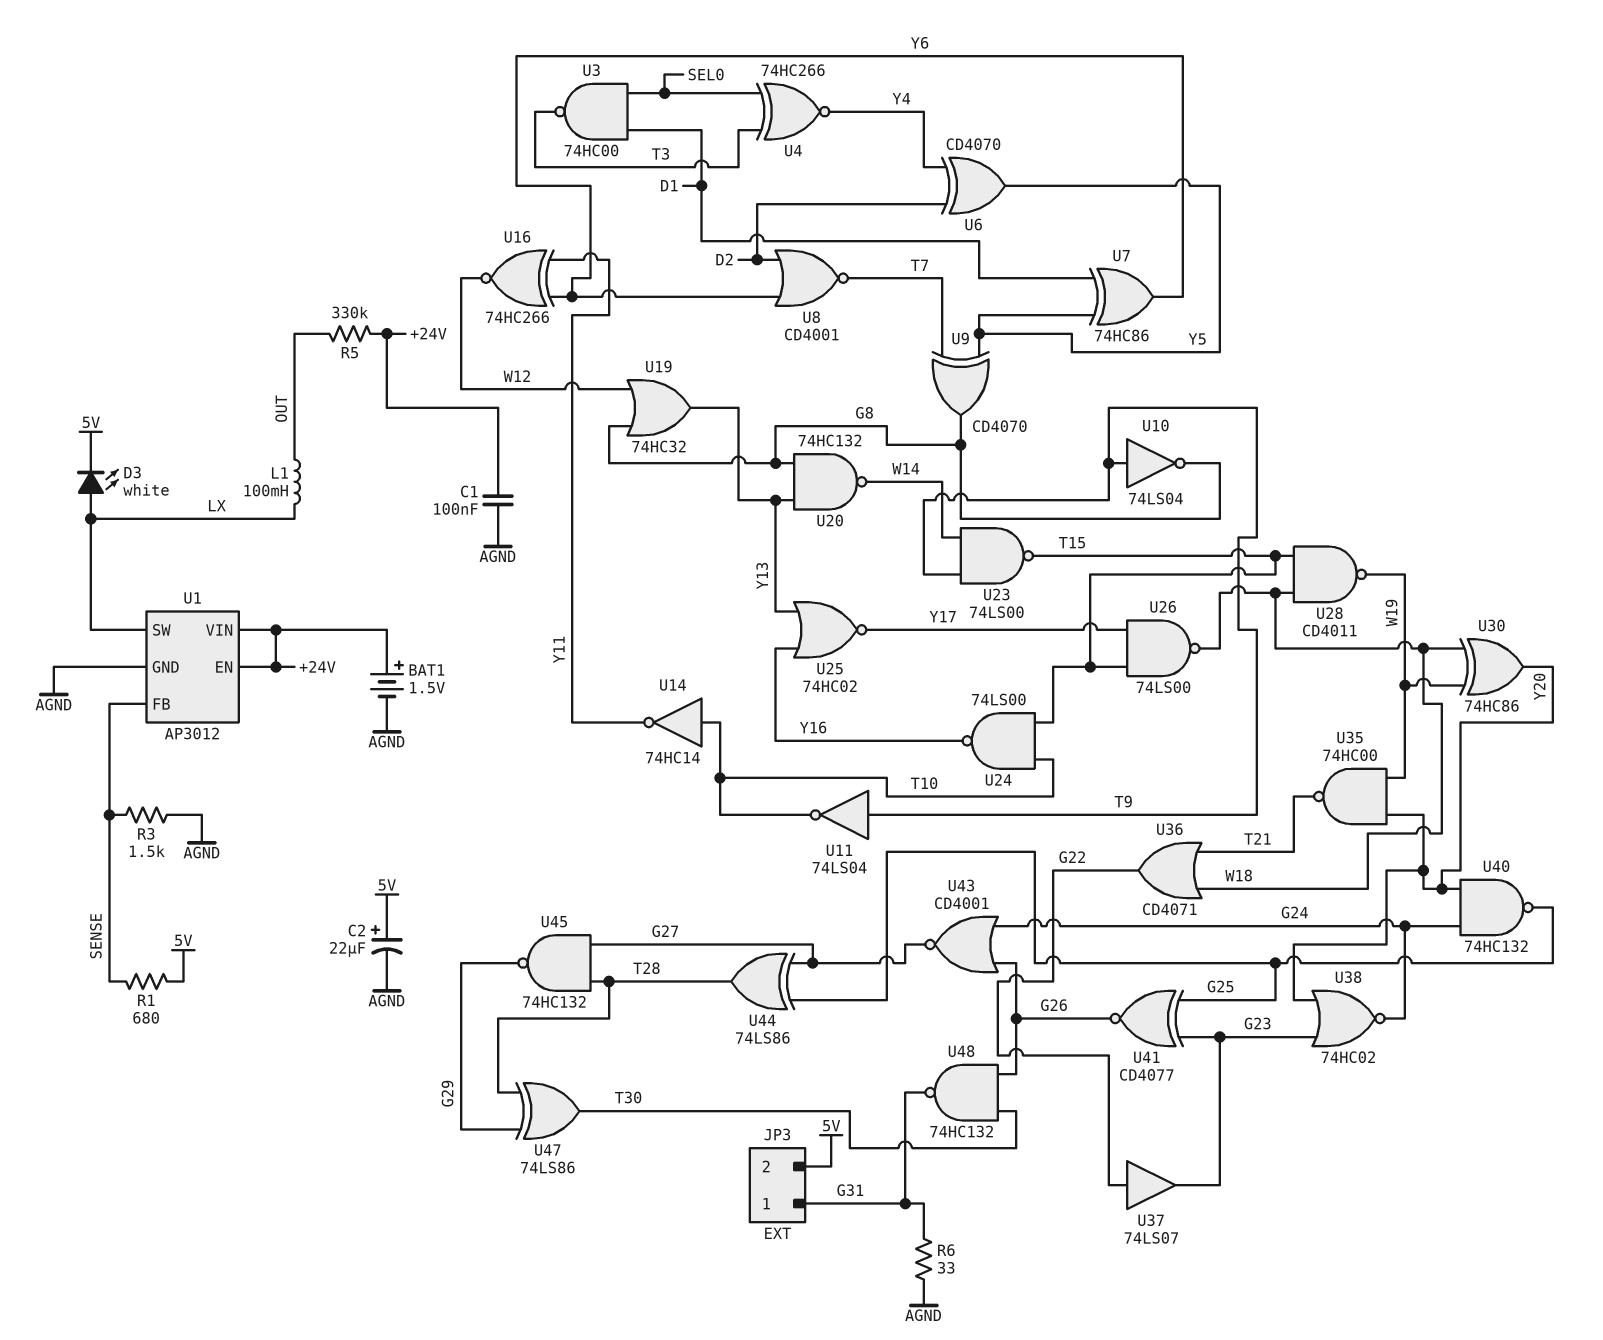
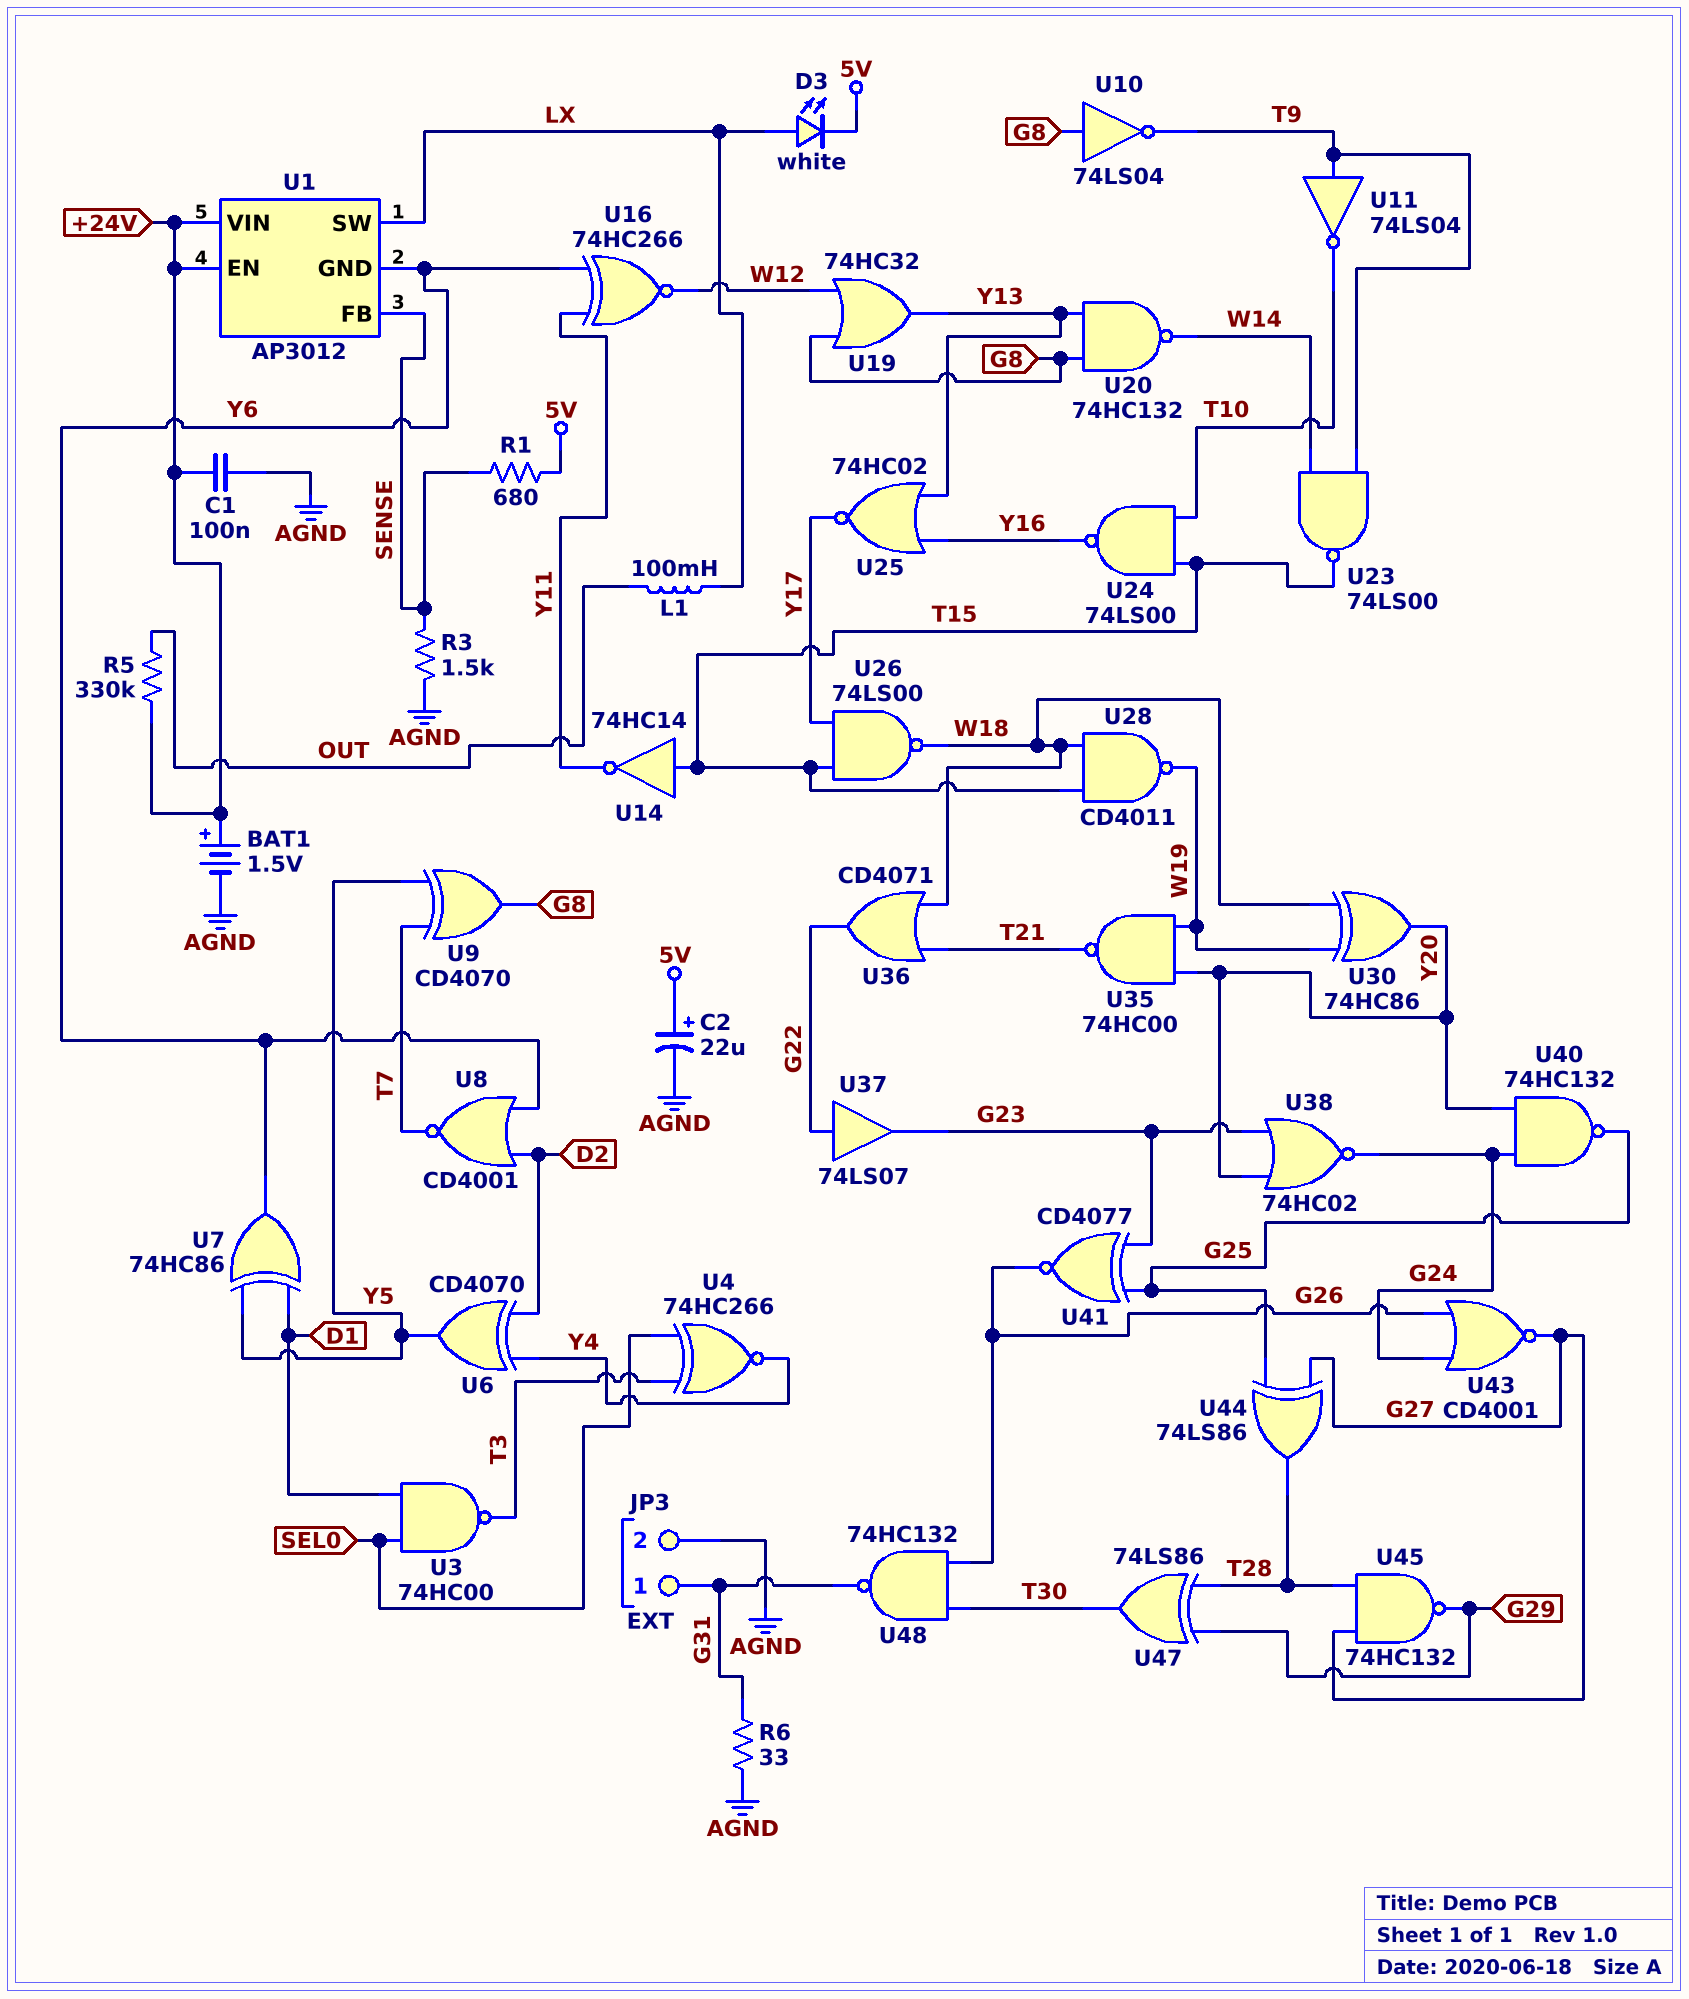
JP3 pin 2: 5V -> AGND
U1 pin GND: AGND -> Y6
U10: NOT 74LS04 (in T9, out G8) -> NOT 74LS04 (in G8, out T9)
U14: NOT 74HC14 (in T10, out Y11) -> NOT 74HC14 (in T15, out Y11)

